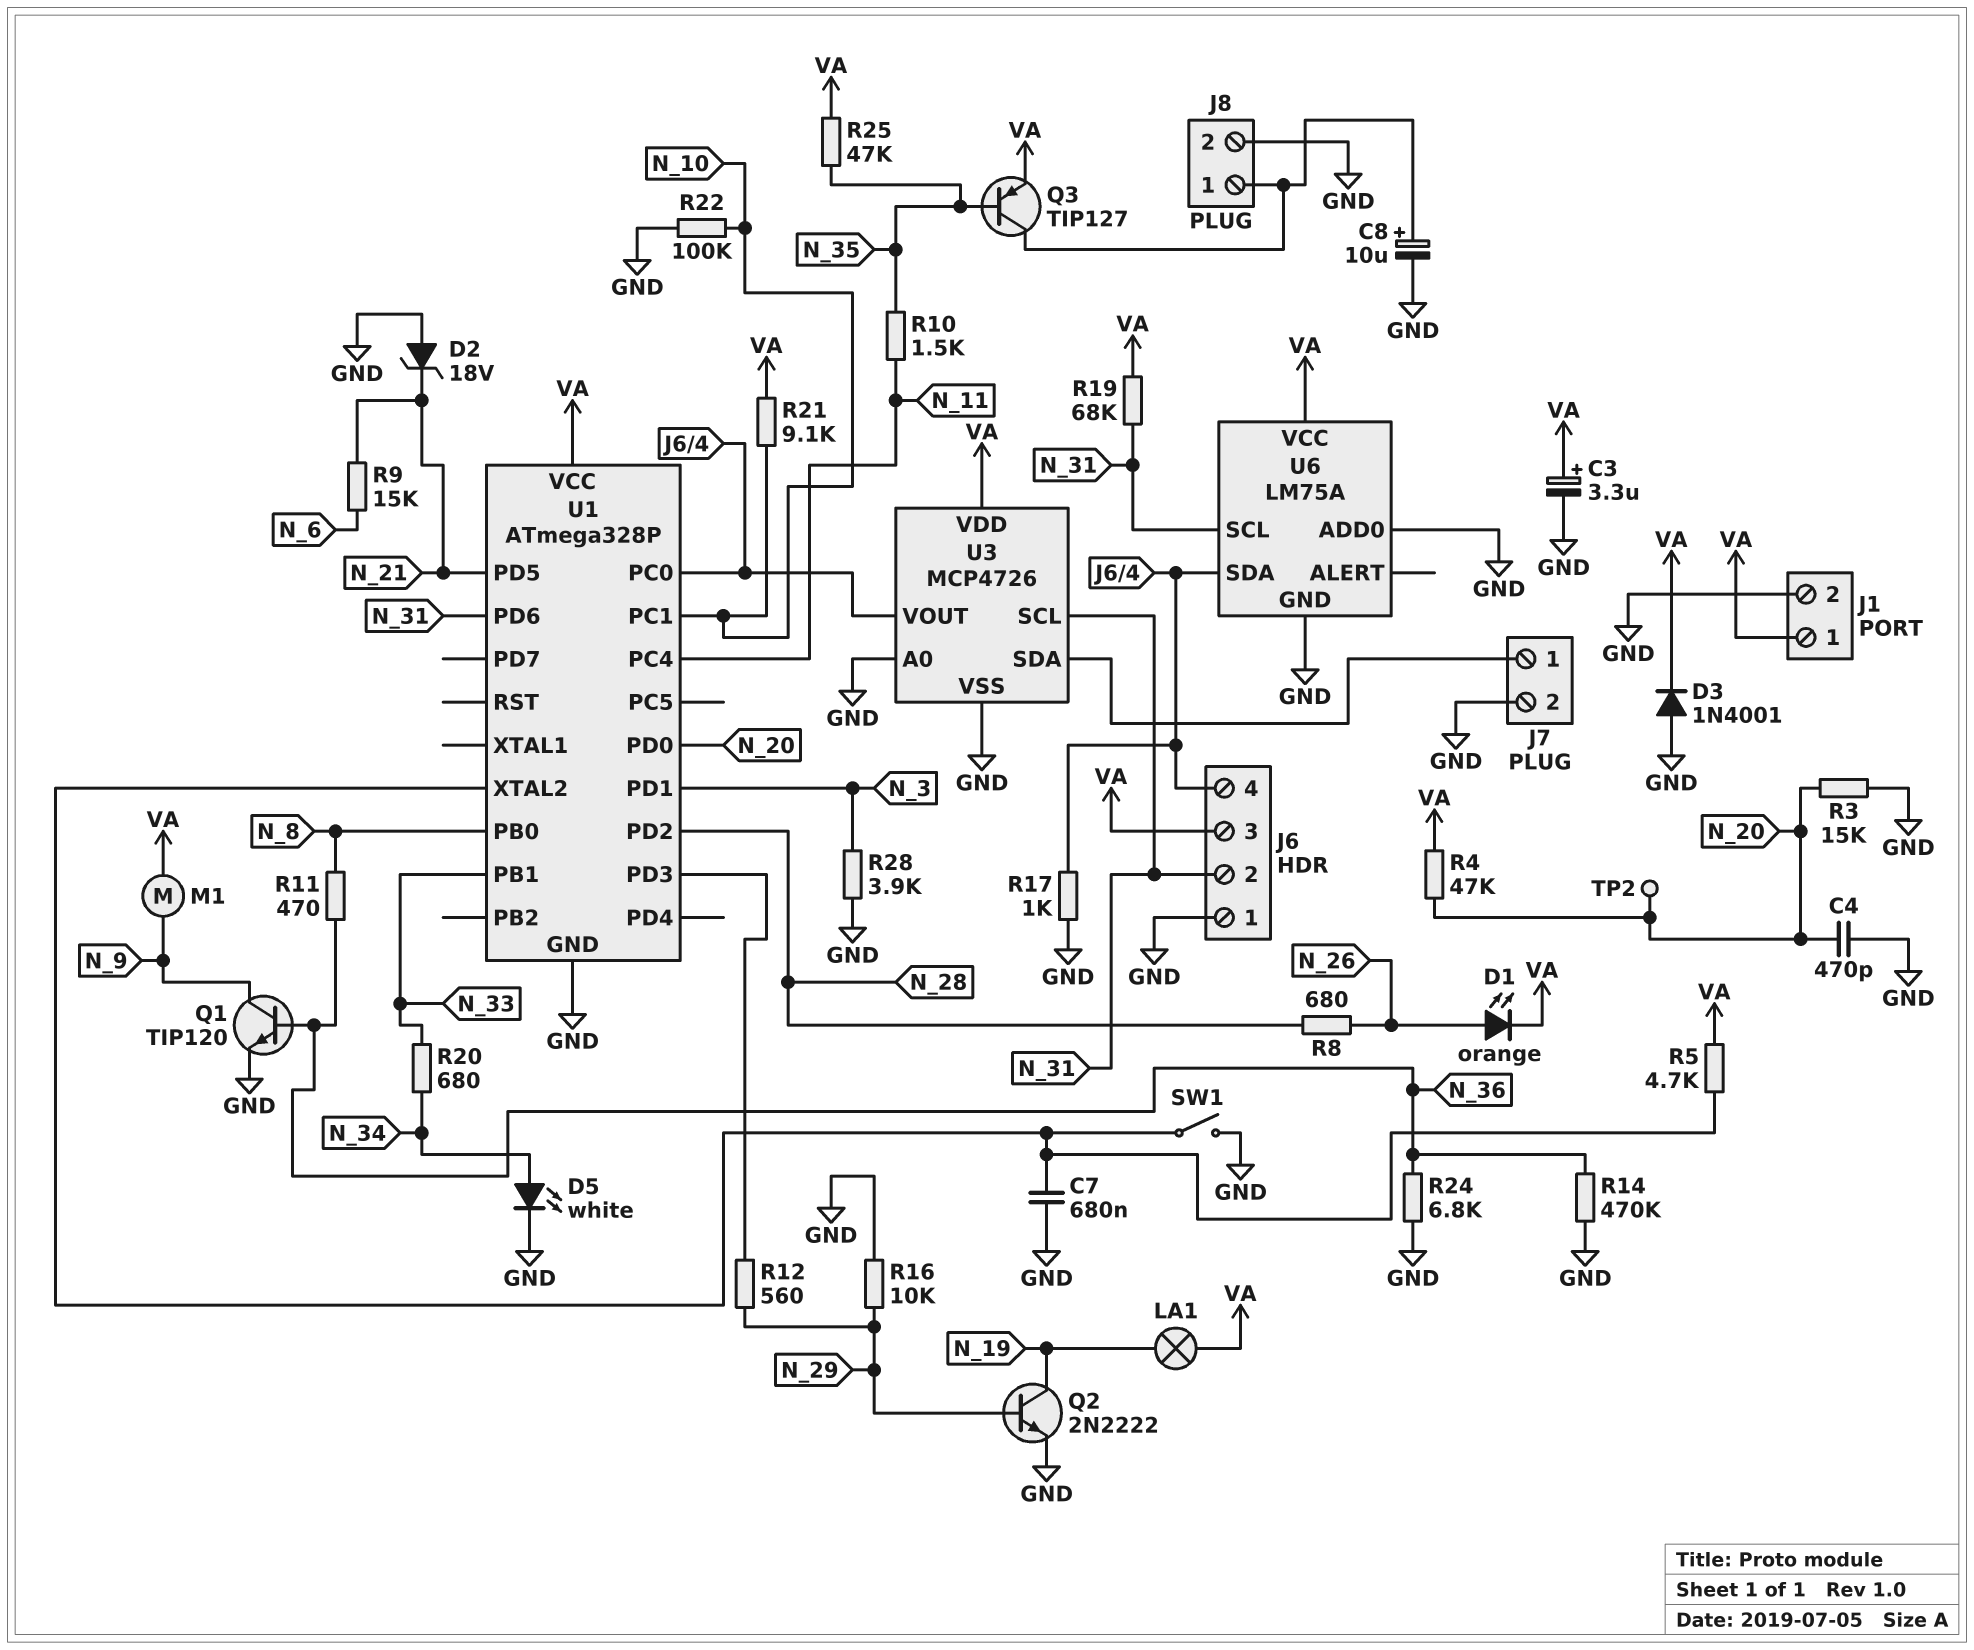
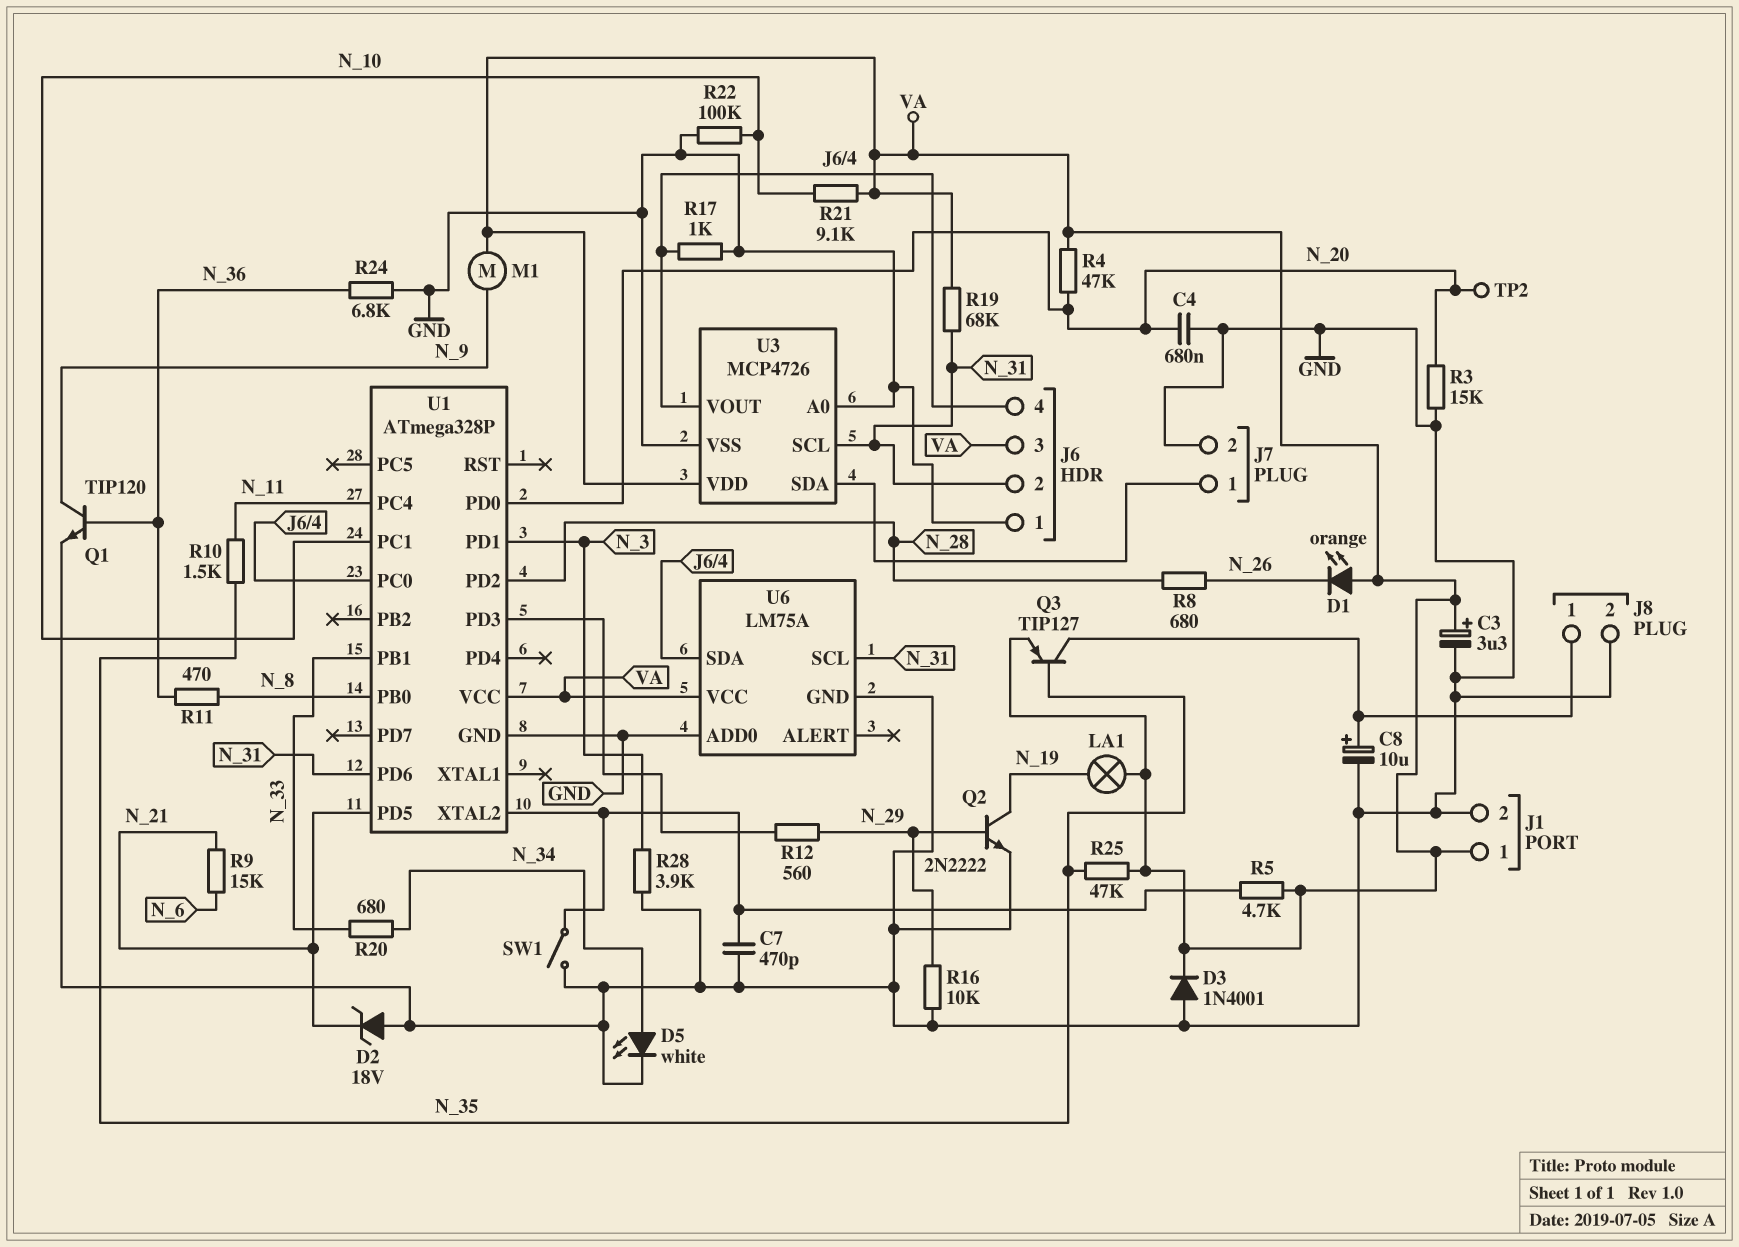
C4: 470pF (GND, N_20) -> 680nF (GND, N_20)
C7: 680nF (GND, U1/XTAL2) -> 470pF (GND, U1/XTAL2)
D1: LED orange (A N_26, K VA) -> LED orange (A VA, K N_26)
R14: 470k (GND, N_36) -> none

